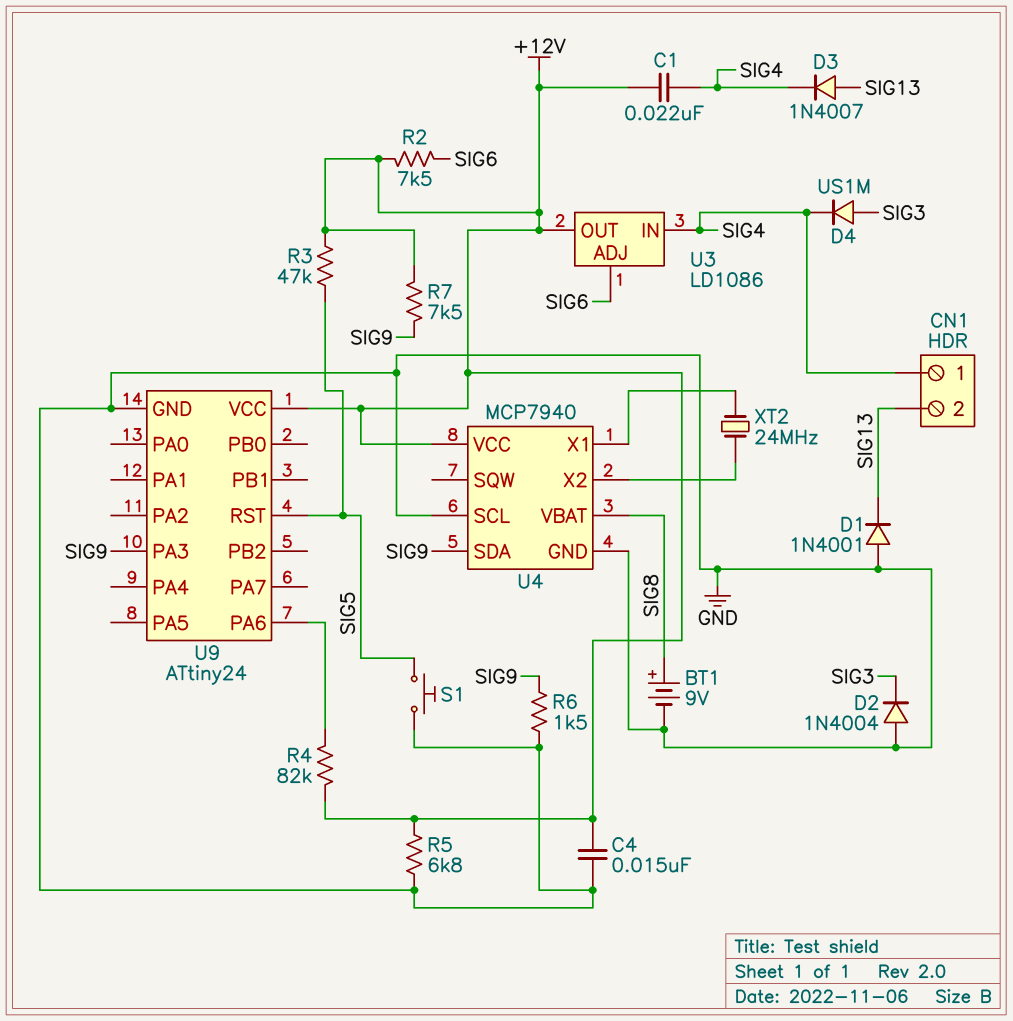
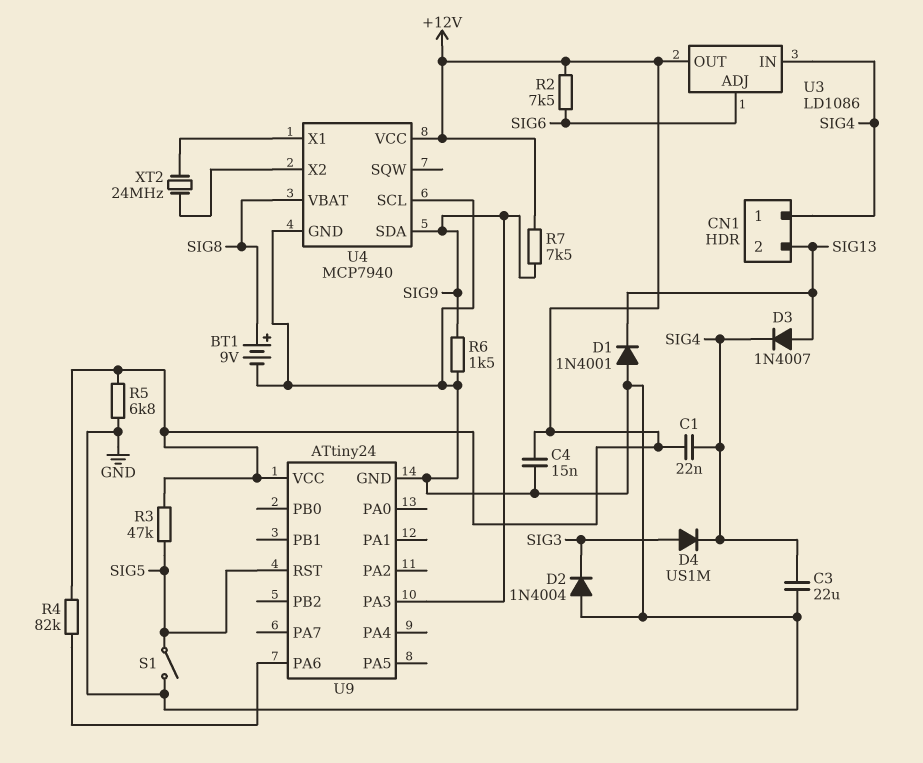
C3: none -> 22uF (GND, SIG4)
S1: button (GND, SIG5) -> switch (GND, SIG5)

